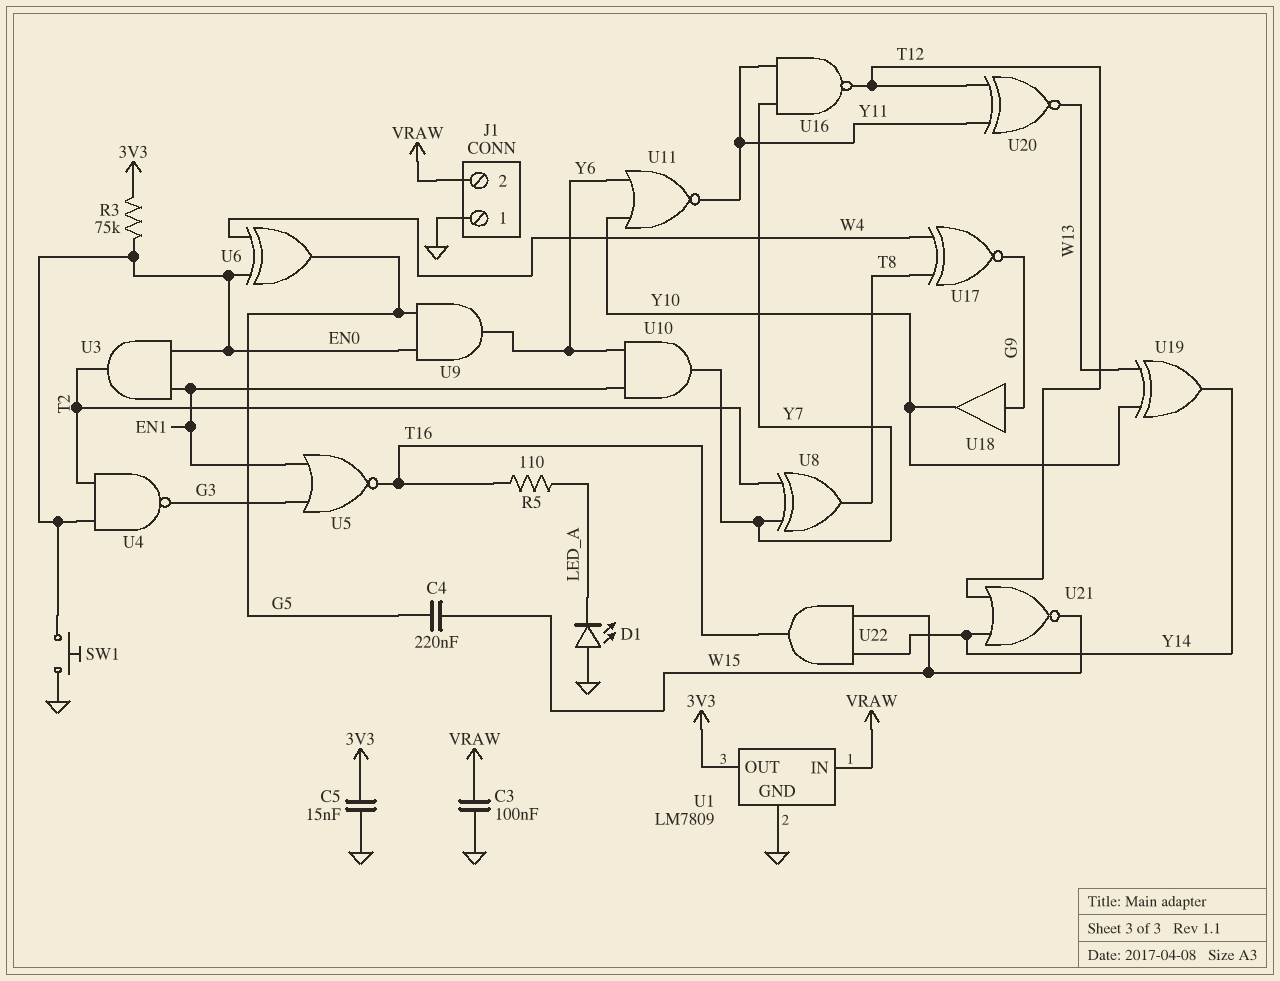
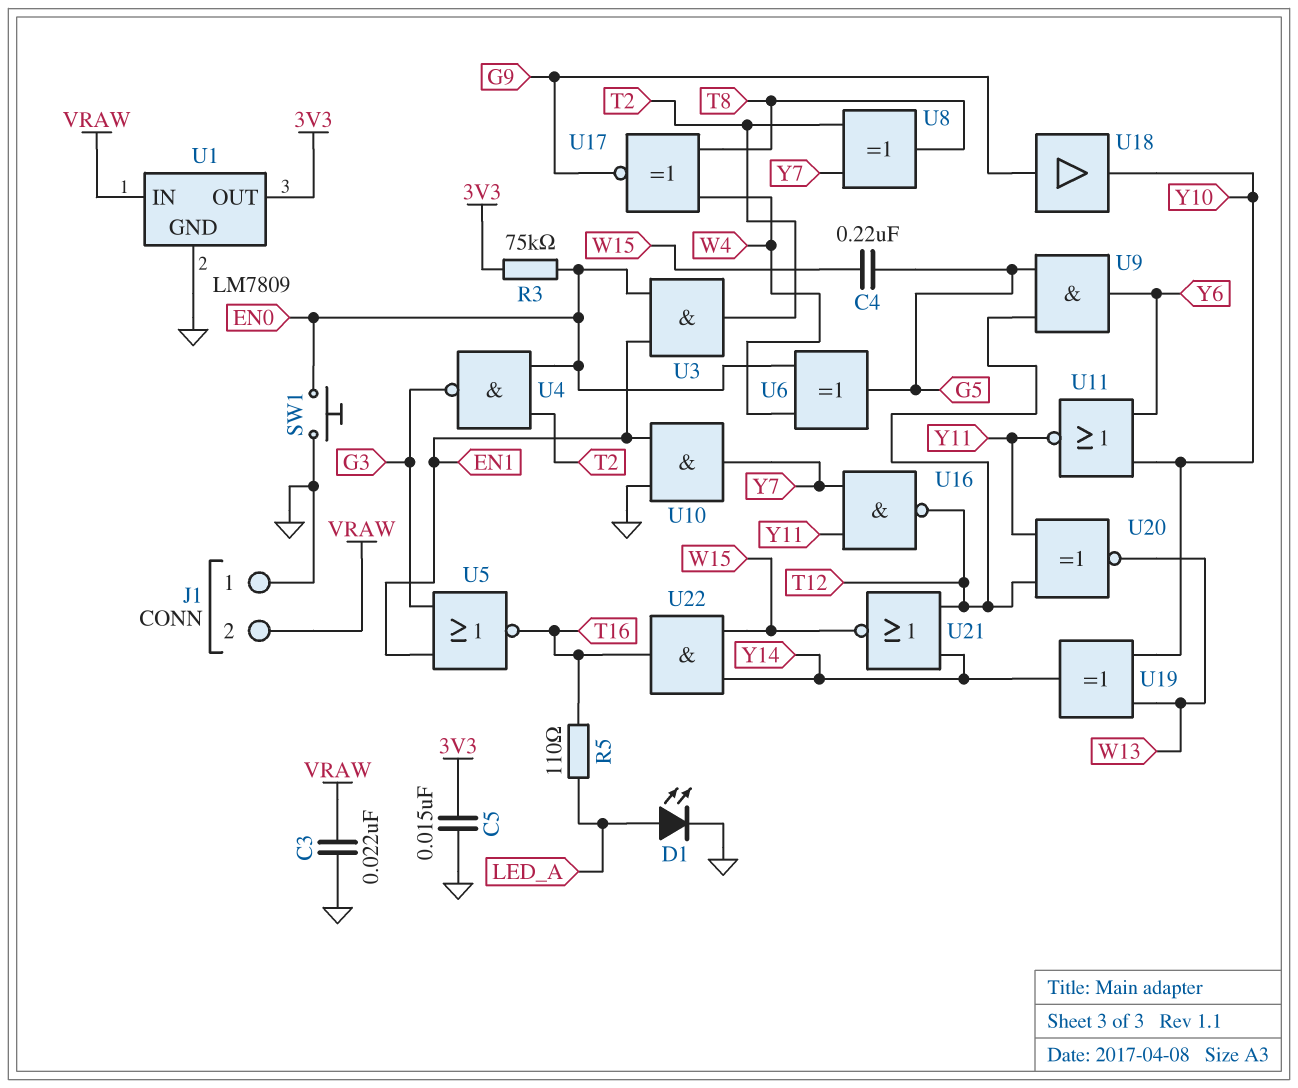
C3: 100nF (GND, VRAW) -> 22nF (GND, VRAW)
D1: LED (A GND, K LED_A) -> LED (A LED_A, K GND)
U9: AND (in EN0, in G5, out Y6) -> AND (in G5, in T12, out Y6)
U10: AND (in EN1, in Y6, out Y7) -> AND (in EN1, in GND, out Y7)

